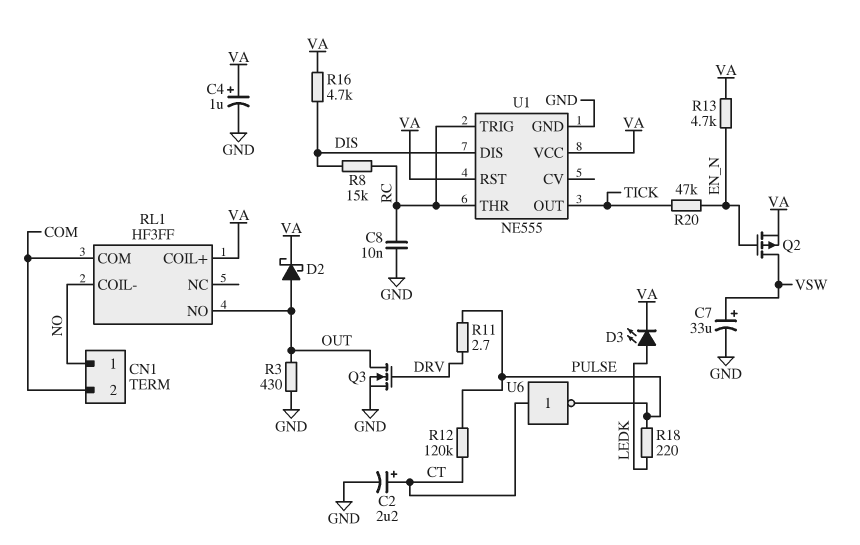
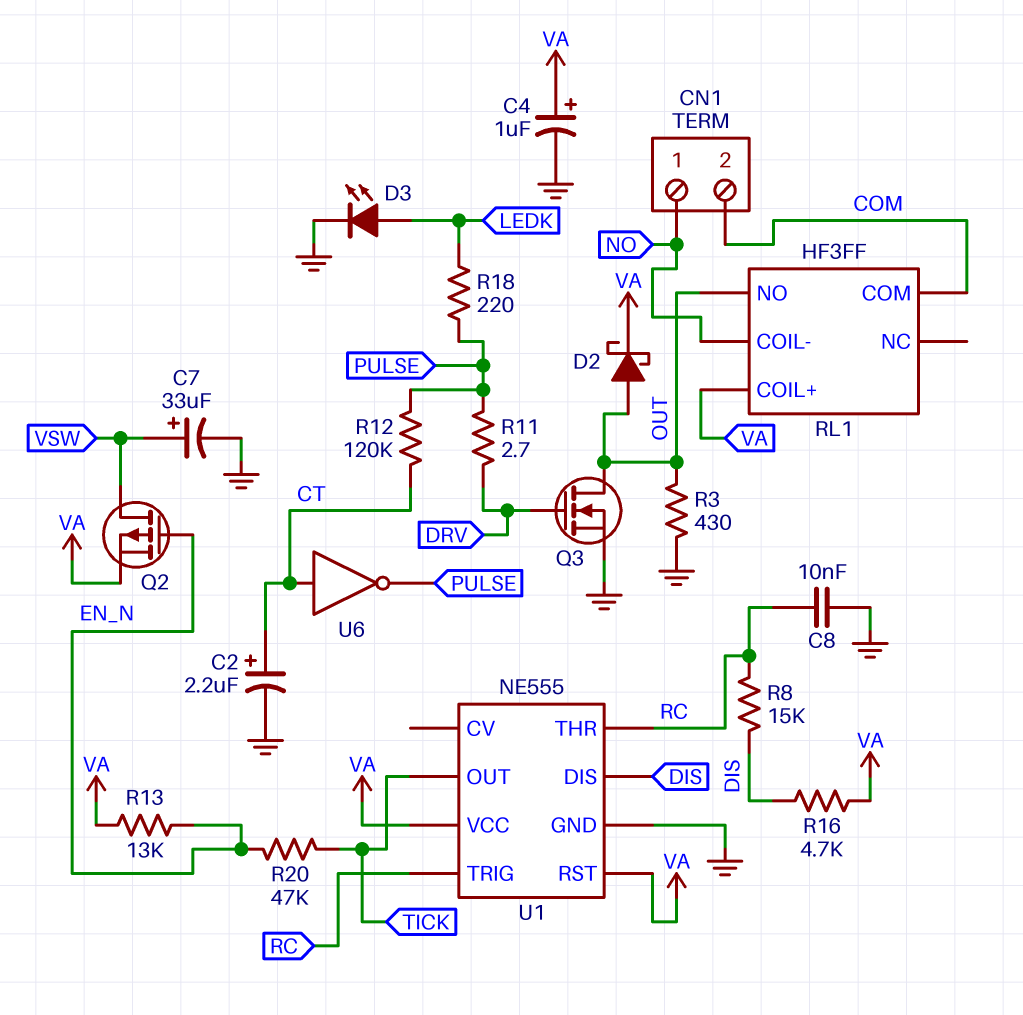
D3: LED (A LEDK, K VA) -> LED (A LEDK, K GND)
R13: 4.7k (EN_N, VA) -> 13k (EN_N, VA)

